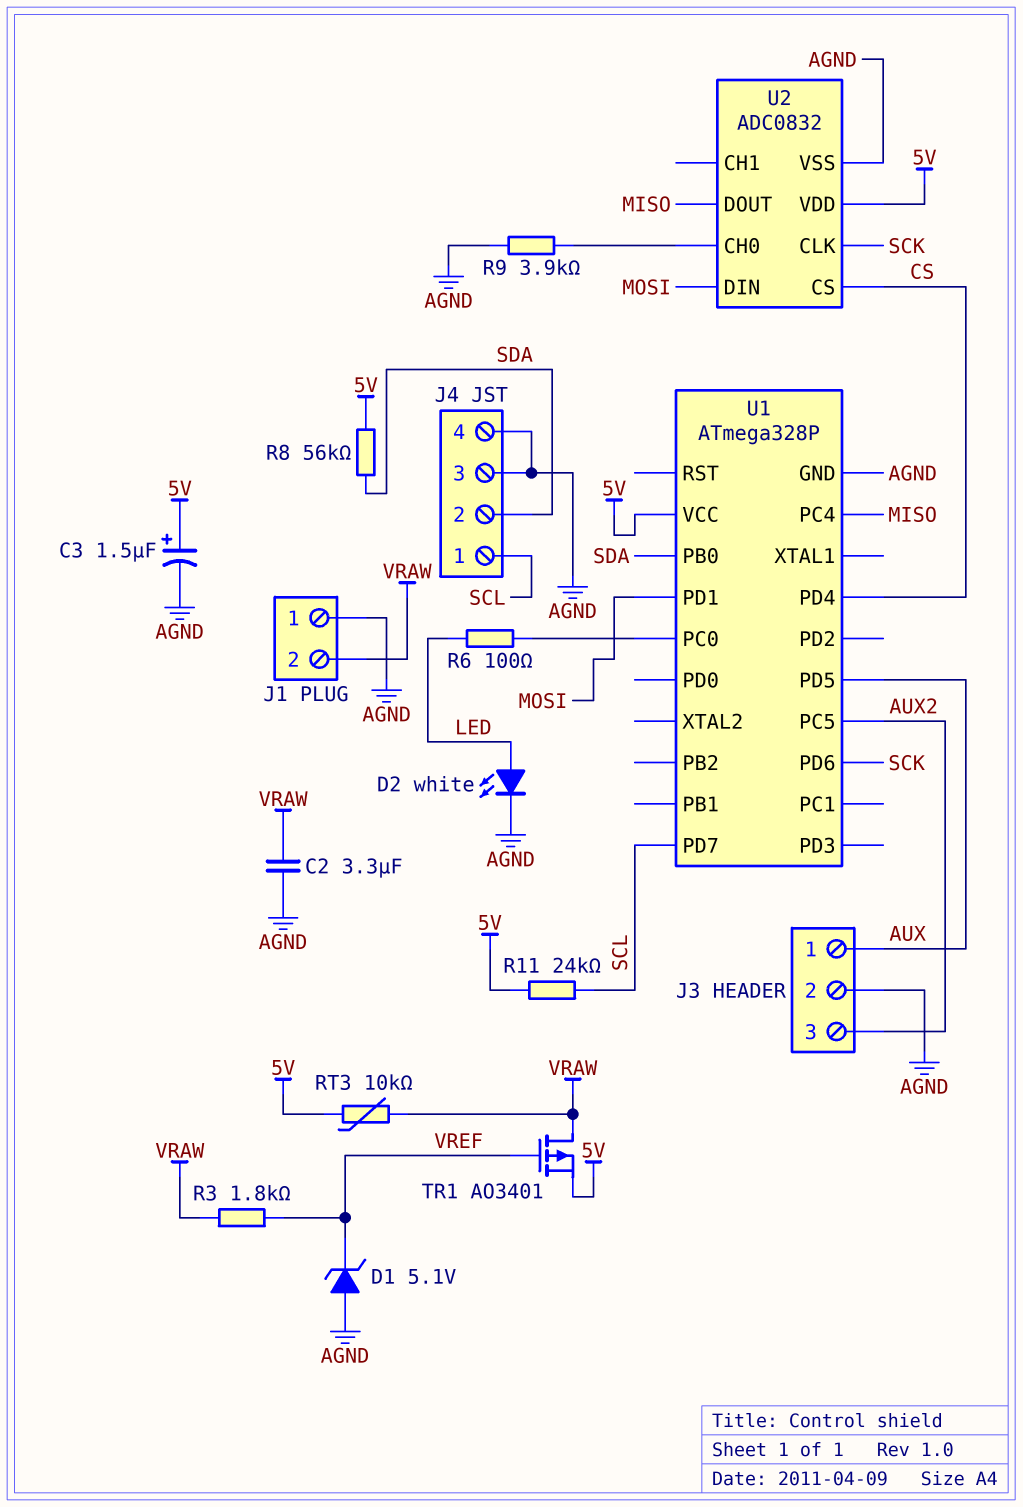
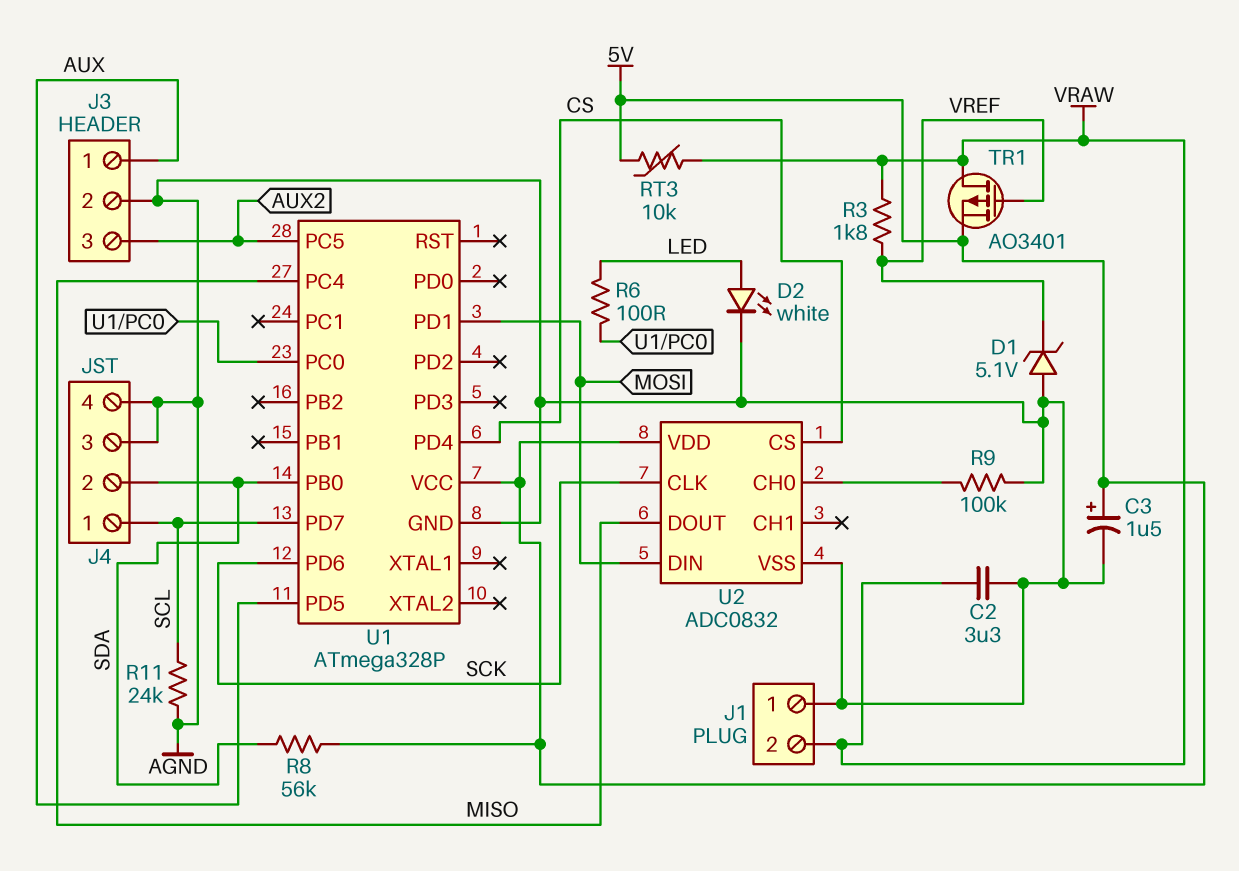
R9: 3.9k (AGND, U2/CH0) -> 100k (AGND, U2/CH0)
R11: 24k (5V, SCL) -> 24k (AGND, SCL)

